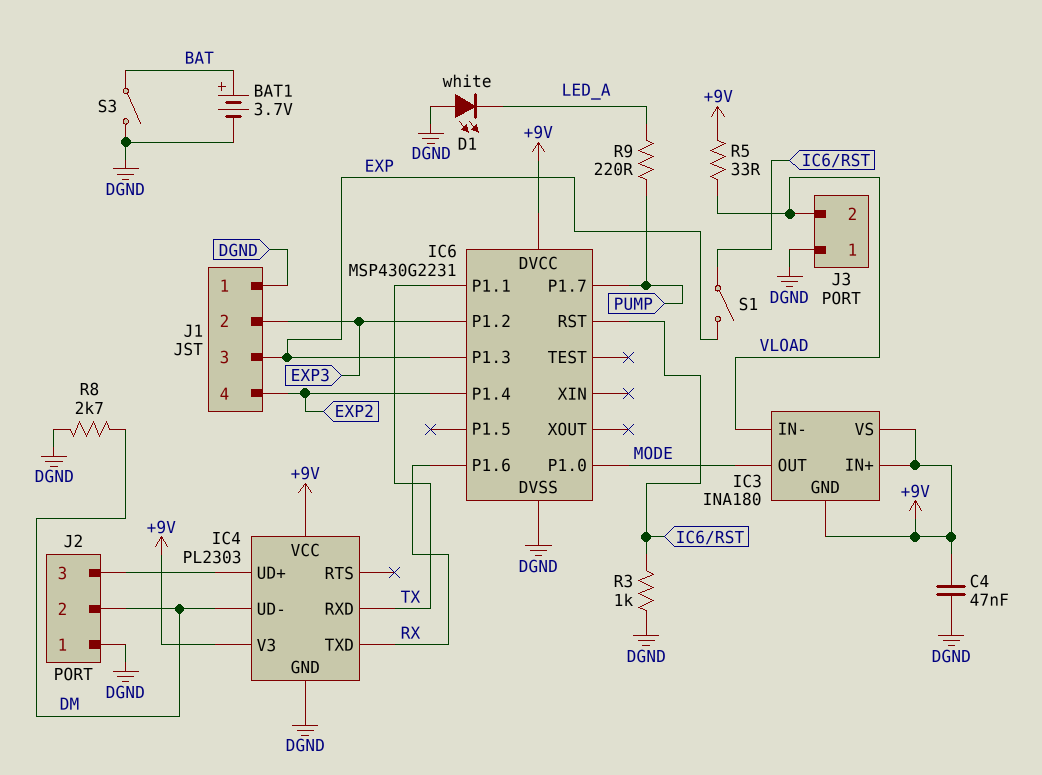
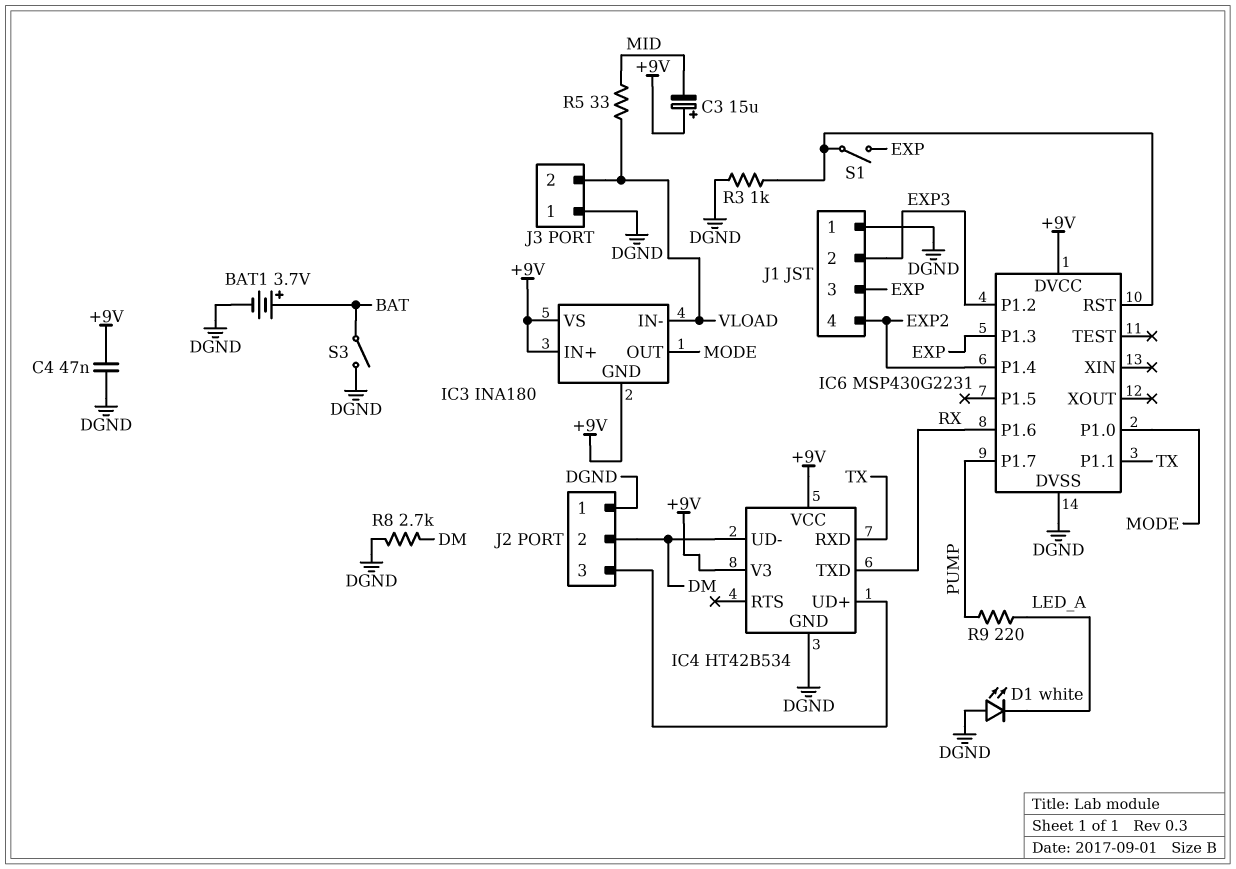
C3: none -> 15uF (plus +9V, minus MID)
IC4: PL2303 -> HT42B534
R5: 33 (+9V, VLOAD) -> 33 (MID, VLOAD)

